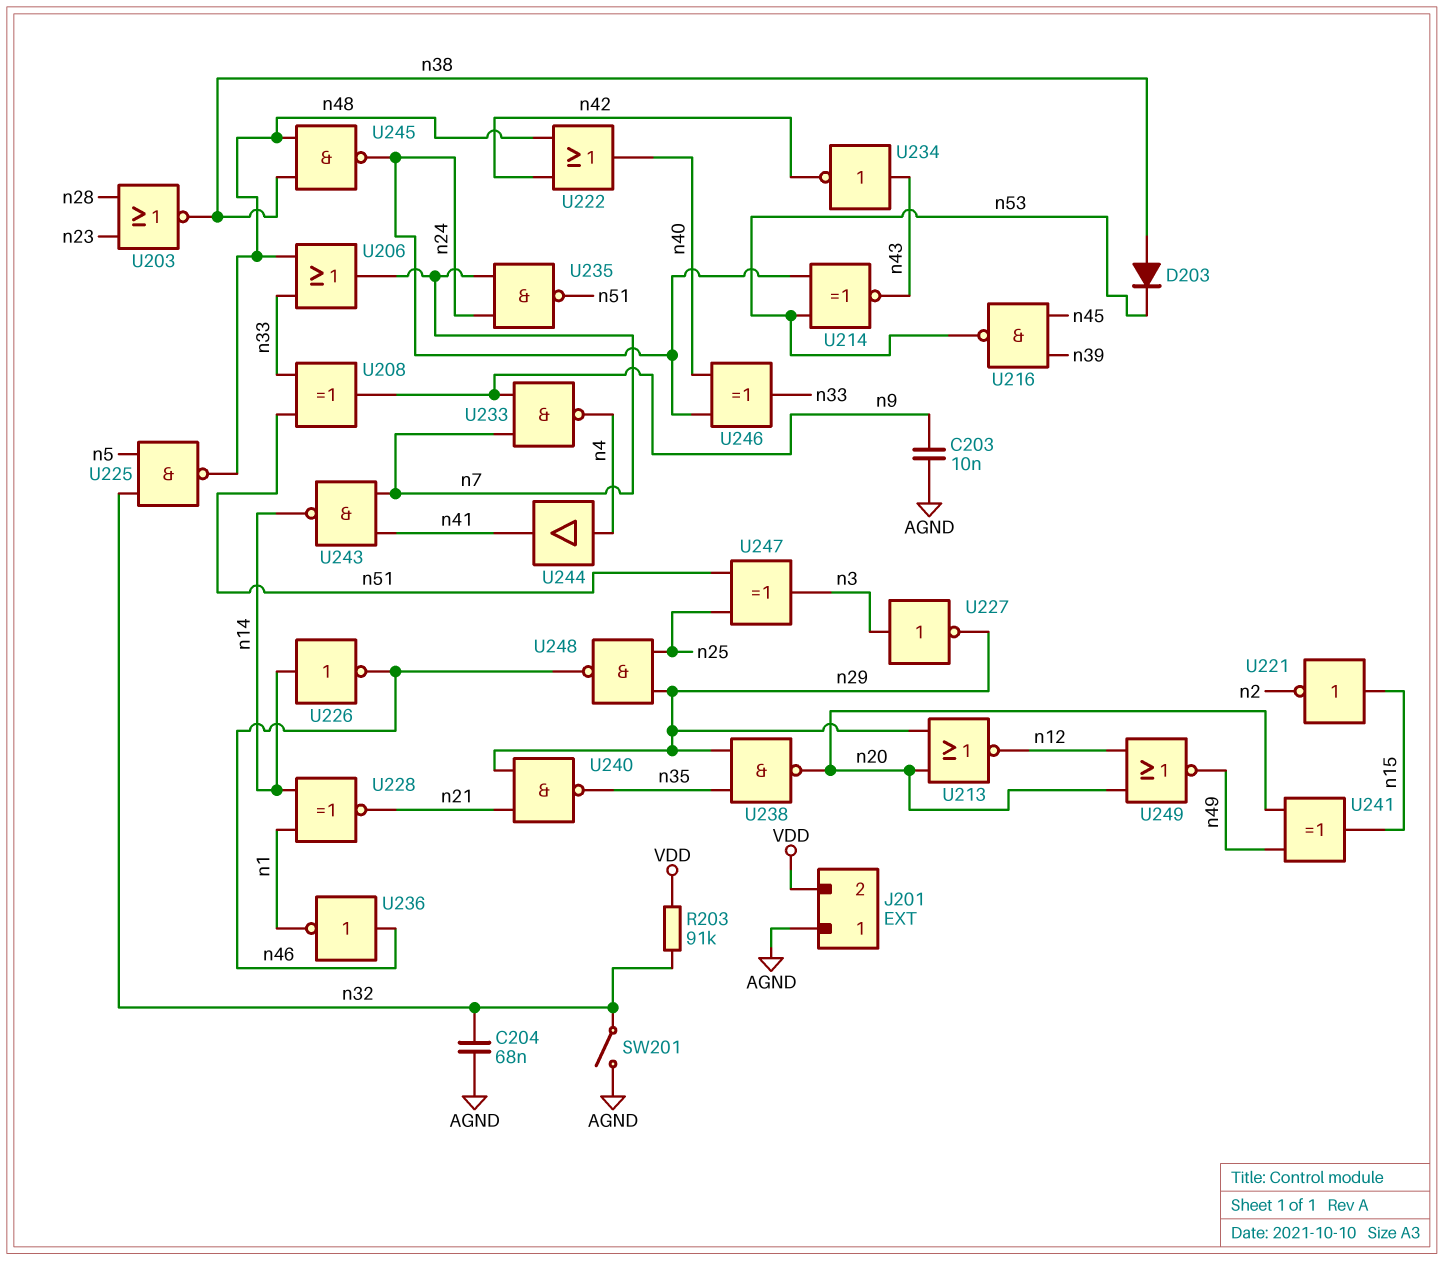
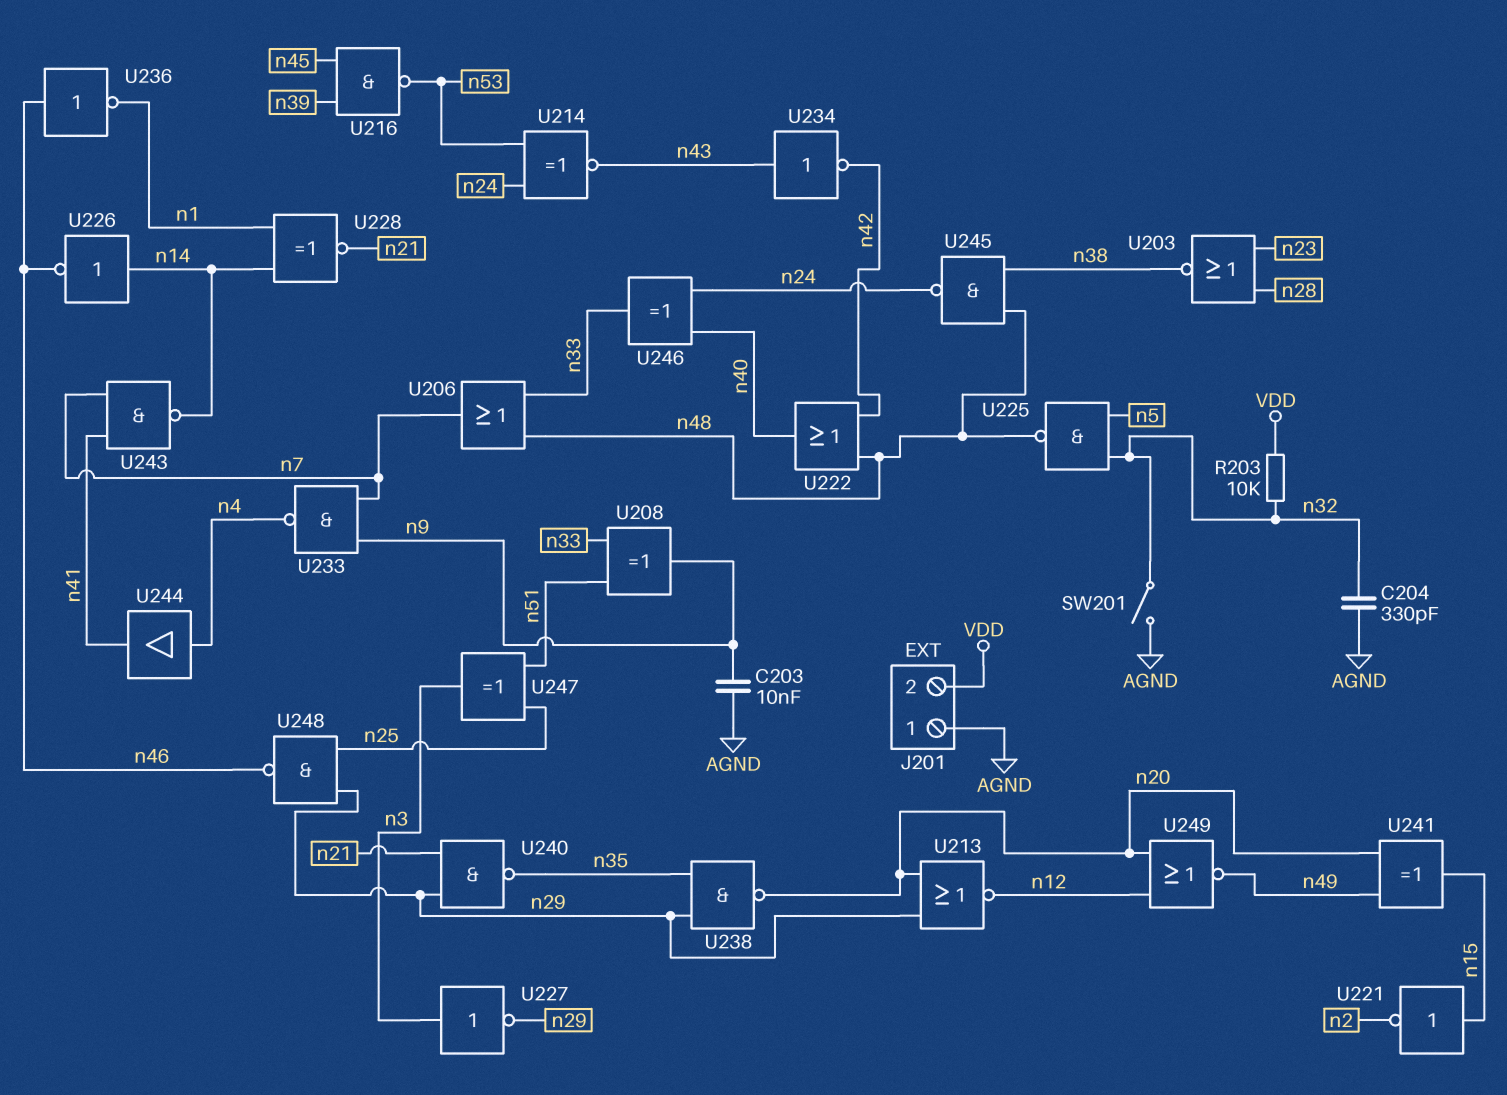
C204: 68nF (AGND, n32) -> 330pF (AGND, n32)
D203: diode (A n38, K n53) -> none
R203: 91k (VDD, n32) -> 10k (VDD, n32)
U235: NAND (in n7, in n24, out n51) -> none

